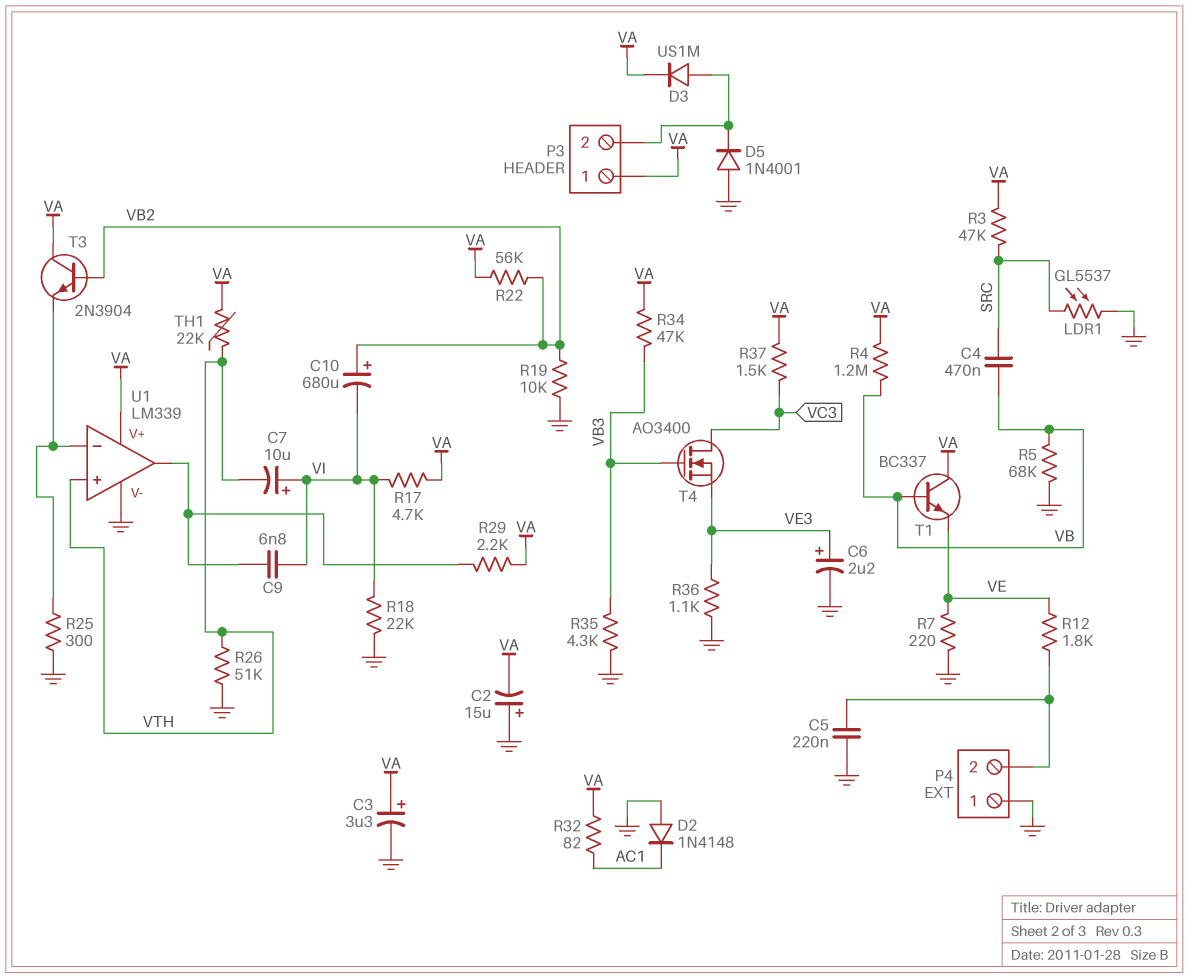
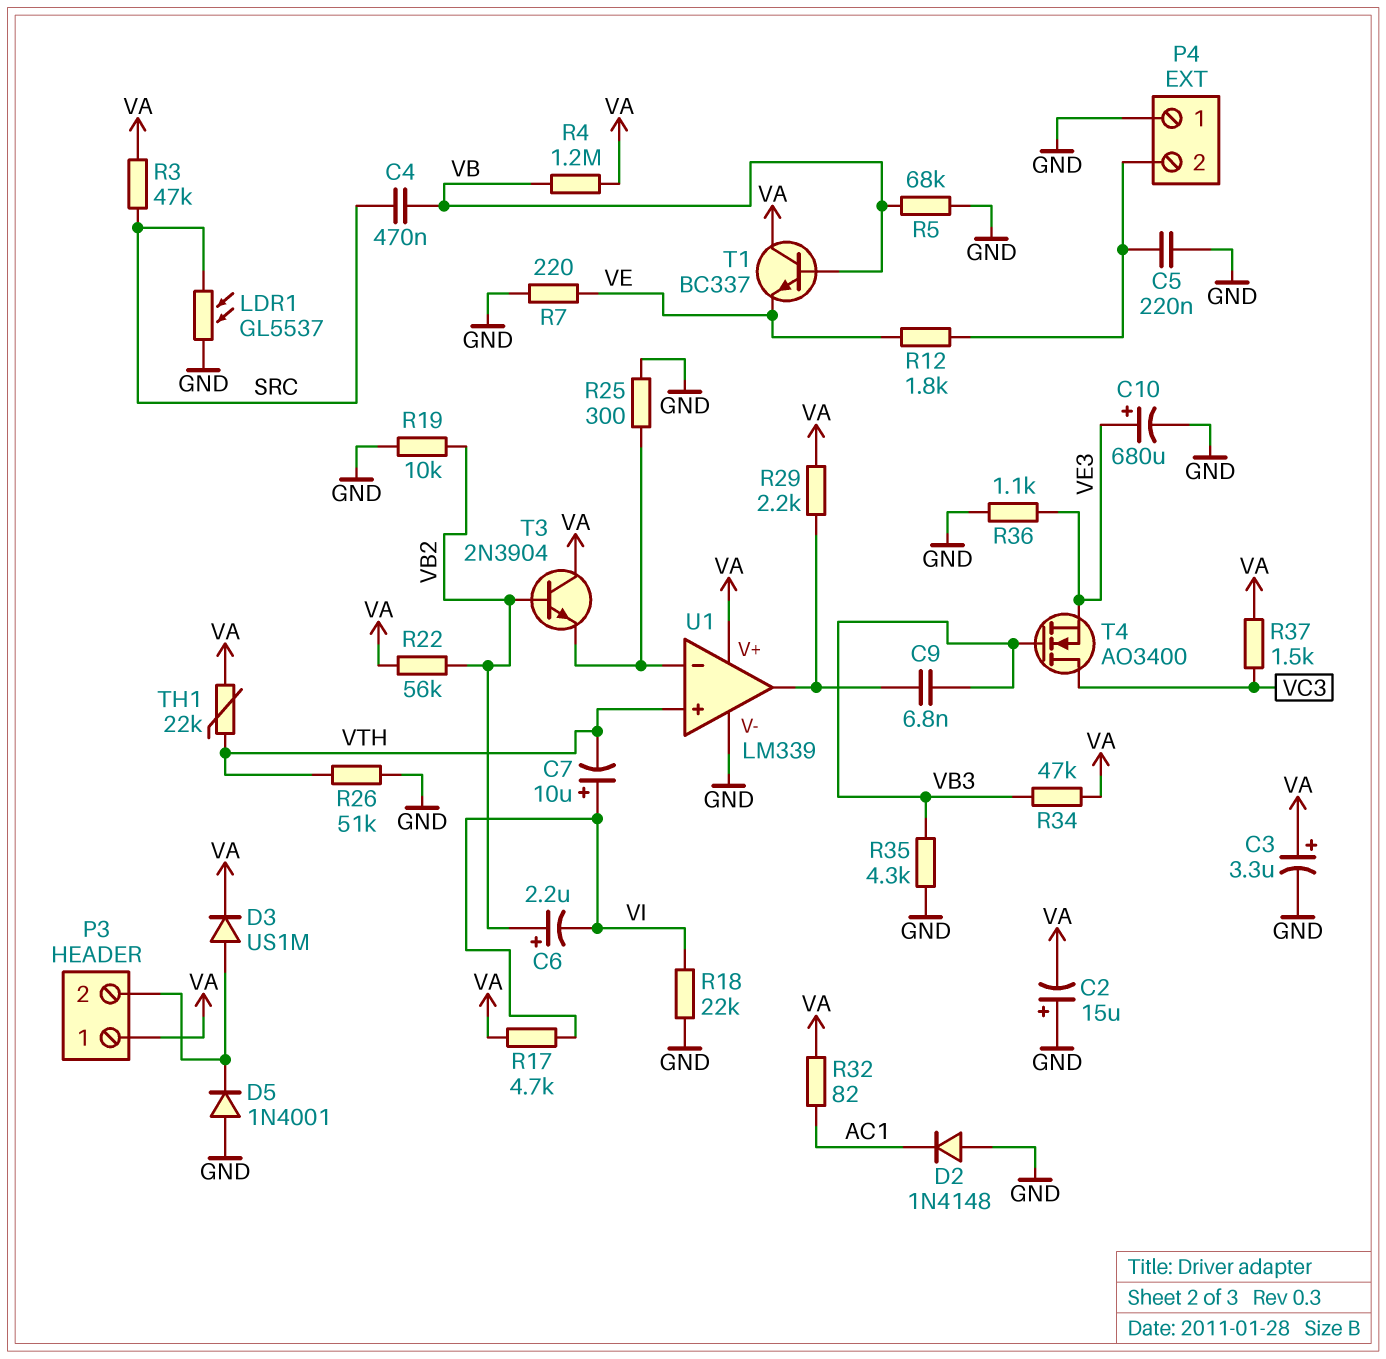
C6: 2.2uF (plus VE3, minus GND) -> 2.2uF (plus VB2, minus VI)
C9: 6.8nF (U1/out, VI) -> 6.8nF (U1/out, VB3)
C10: 680uF (plus VB2, minus VI) -> 680uF (plus VE3, minus GND)

